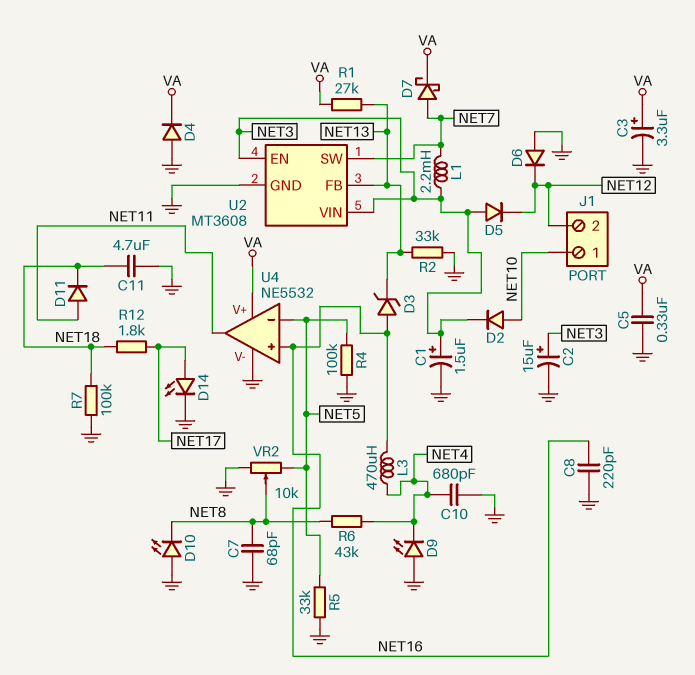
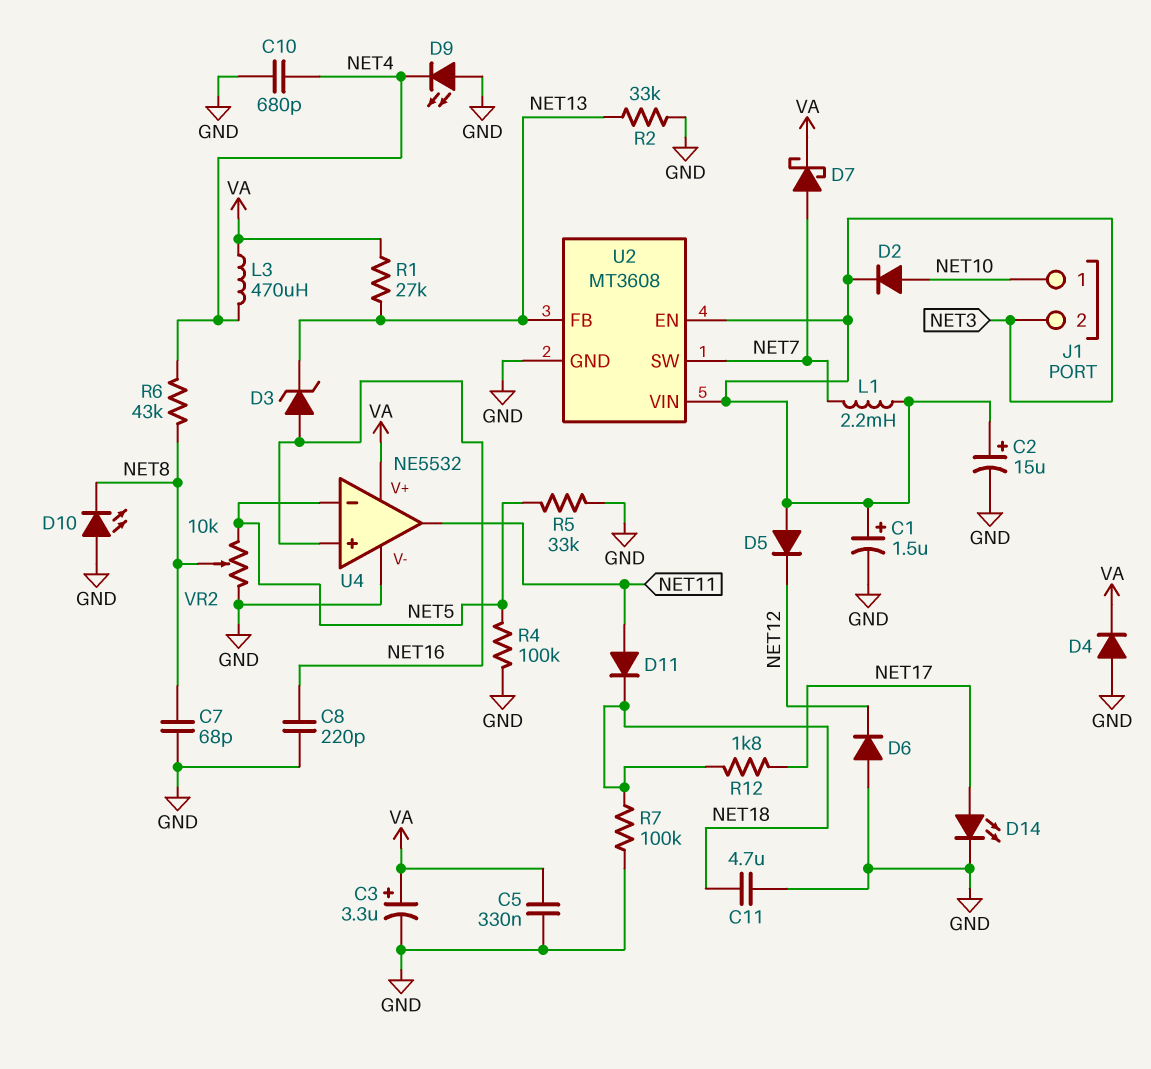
J1 pin 2: NET12 -> NET3
L3: 470uH (NET4, NET16) -> 470uH (NET4, VA)

